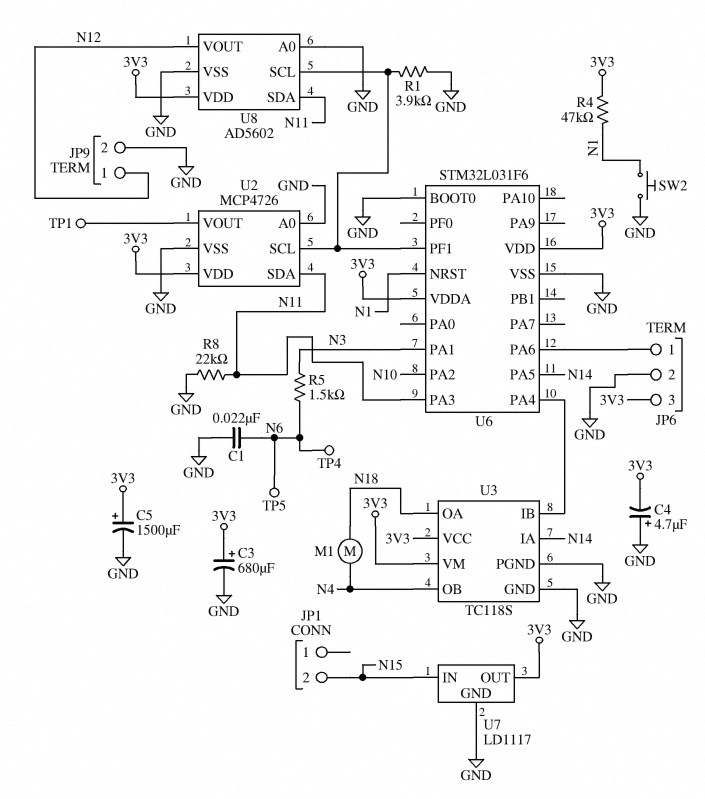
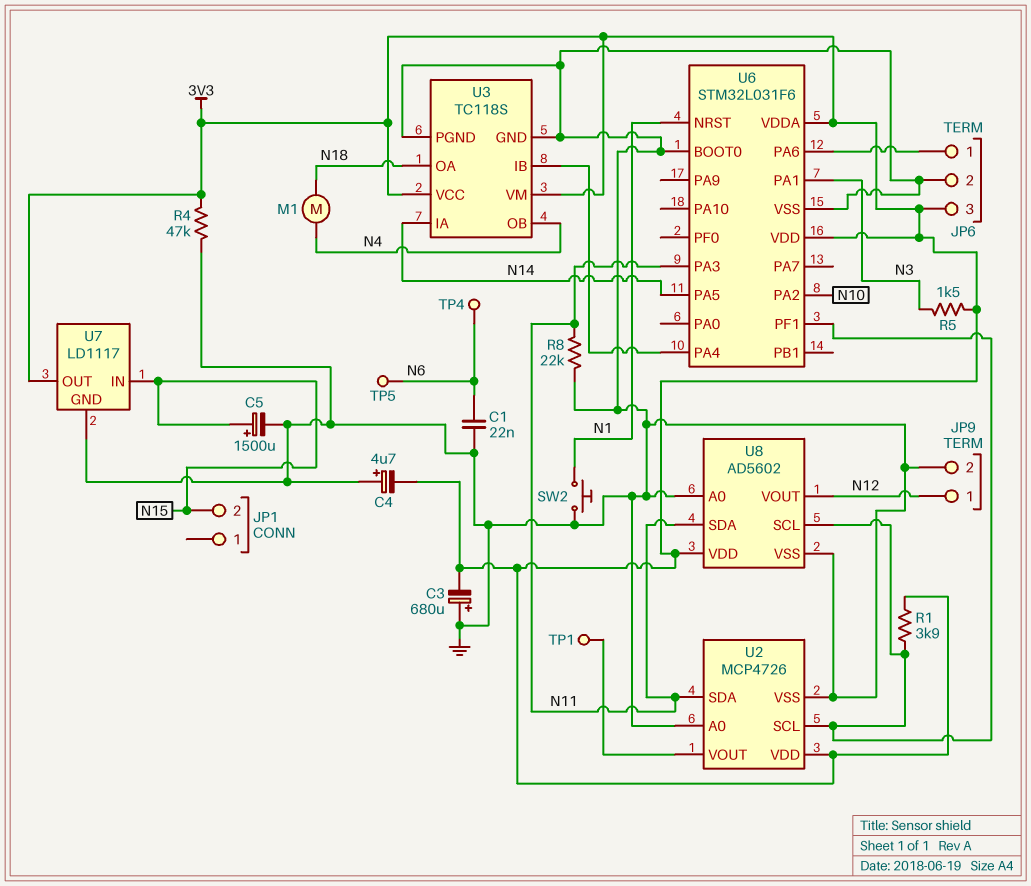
C3: 680uF (plus 3V3, minus GND) -> 680uF (plus GND, minus 3V3)
C5: 1500uF (plus 3V3, minus GND) -> 1500uF (plus N15, minus GND)
R1: 3.9k (GND, U2/SCL) -> 3.9k (3V3, U2/SCL)
R4: 47k (3V3, N1) -> 47k (3V3, GND)
R5: 1.5k (N3, N6) -> 1.5k (3V3, N3)

